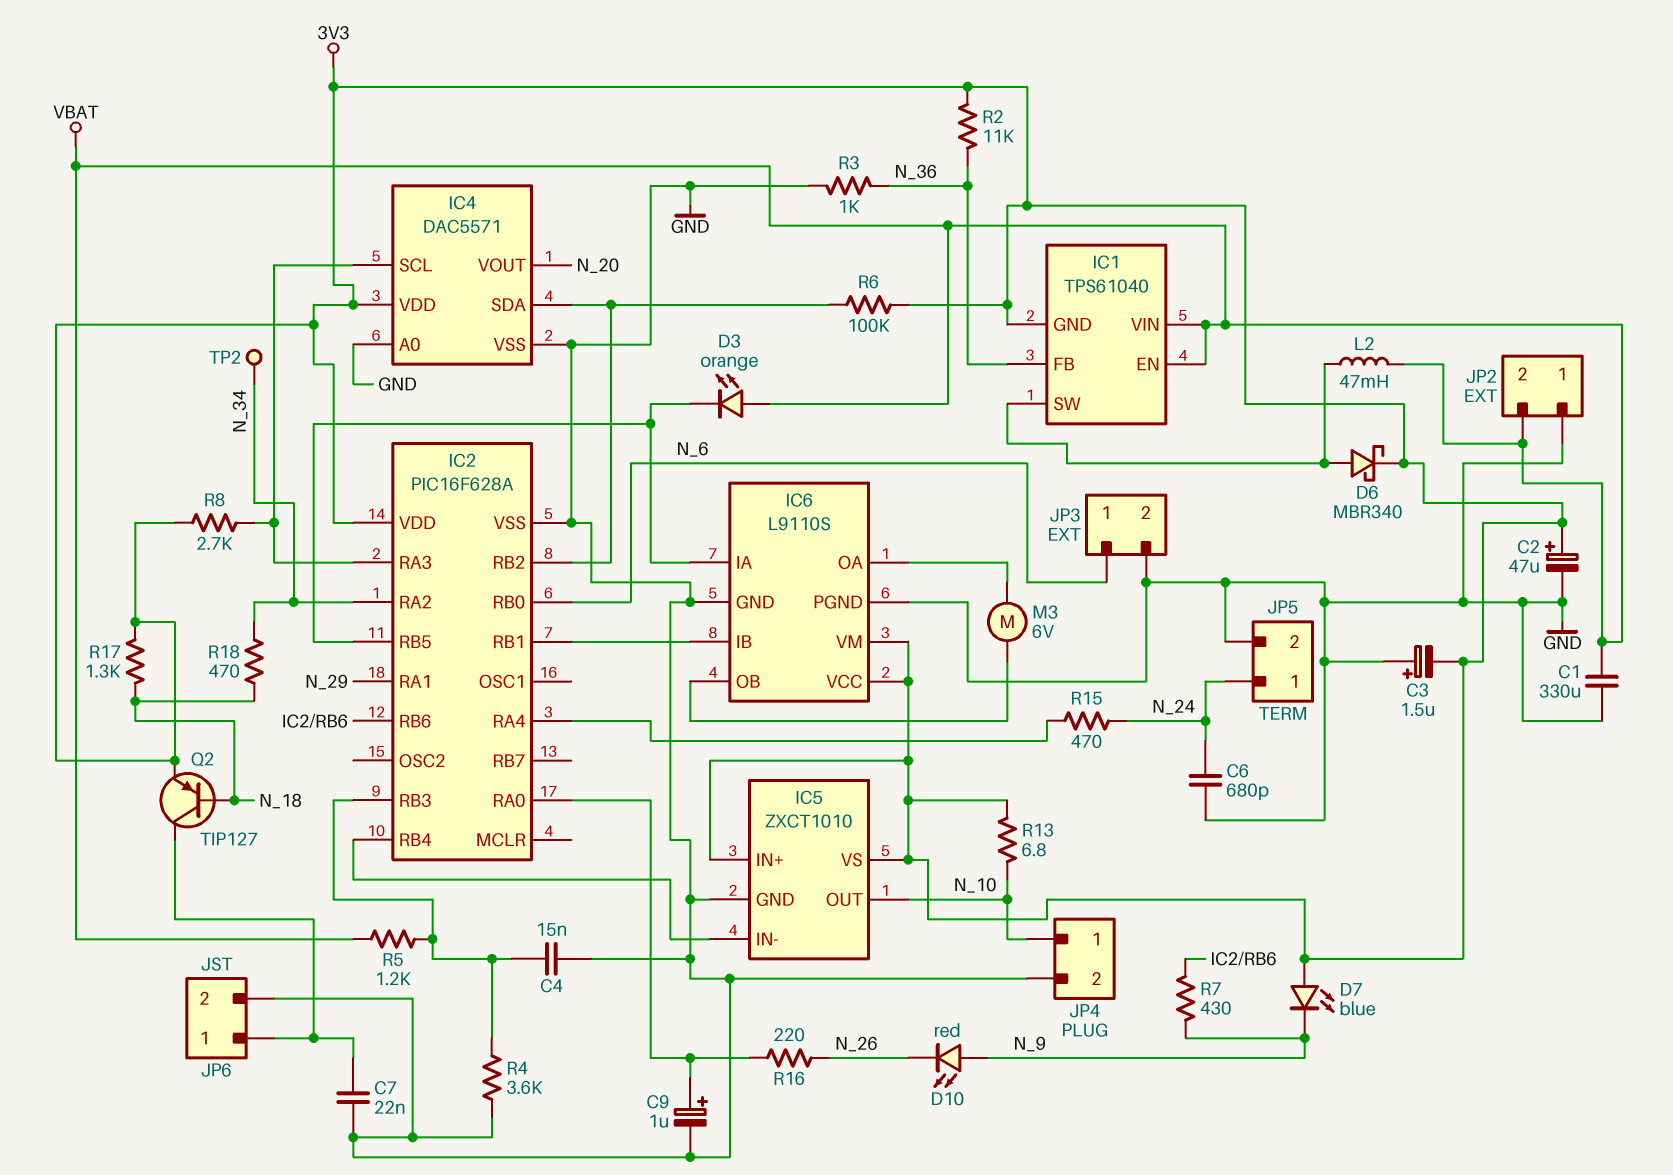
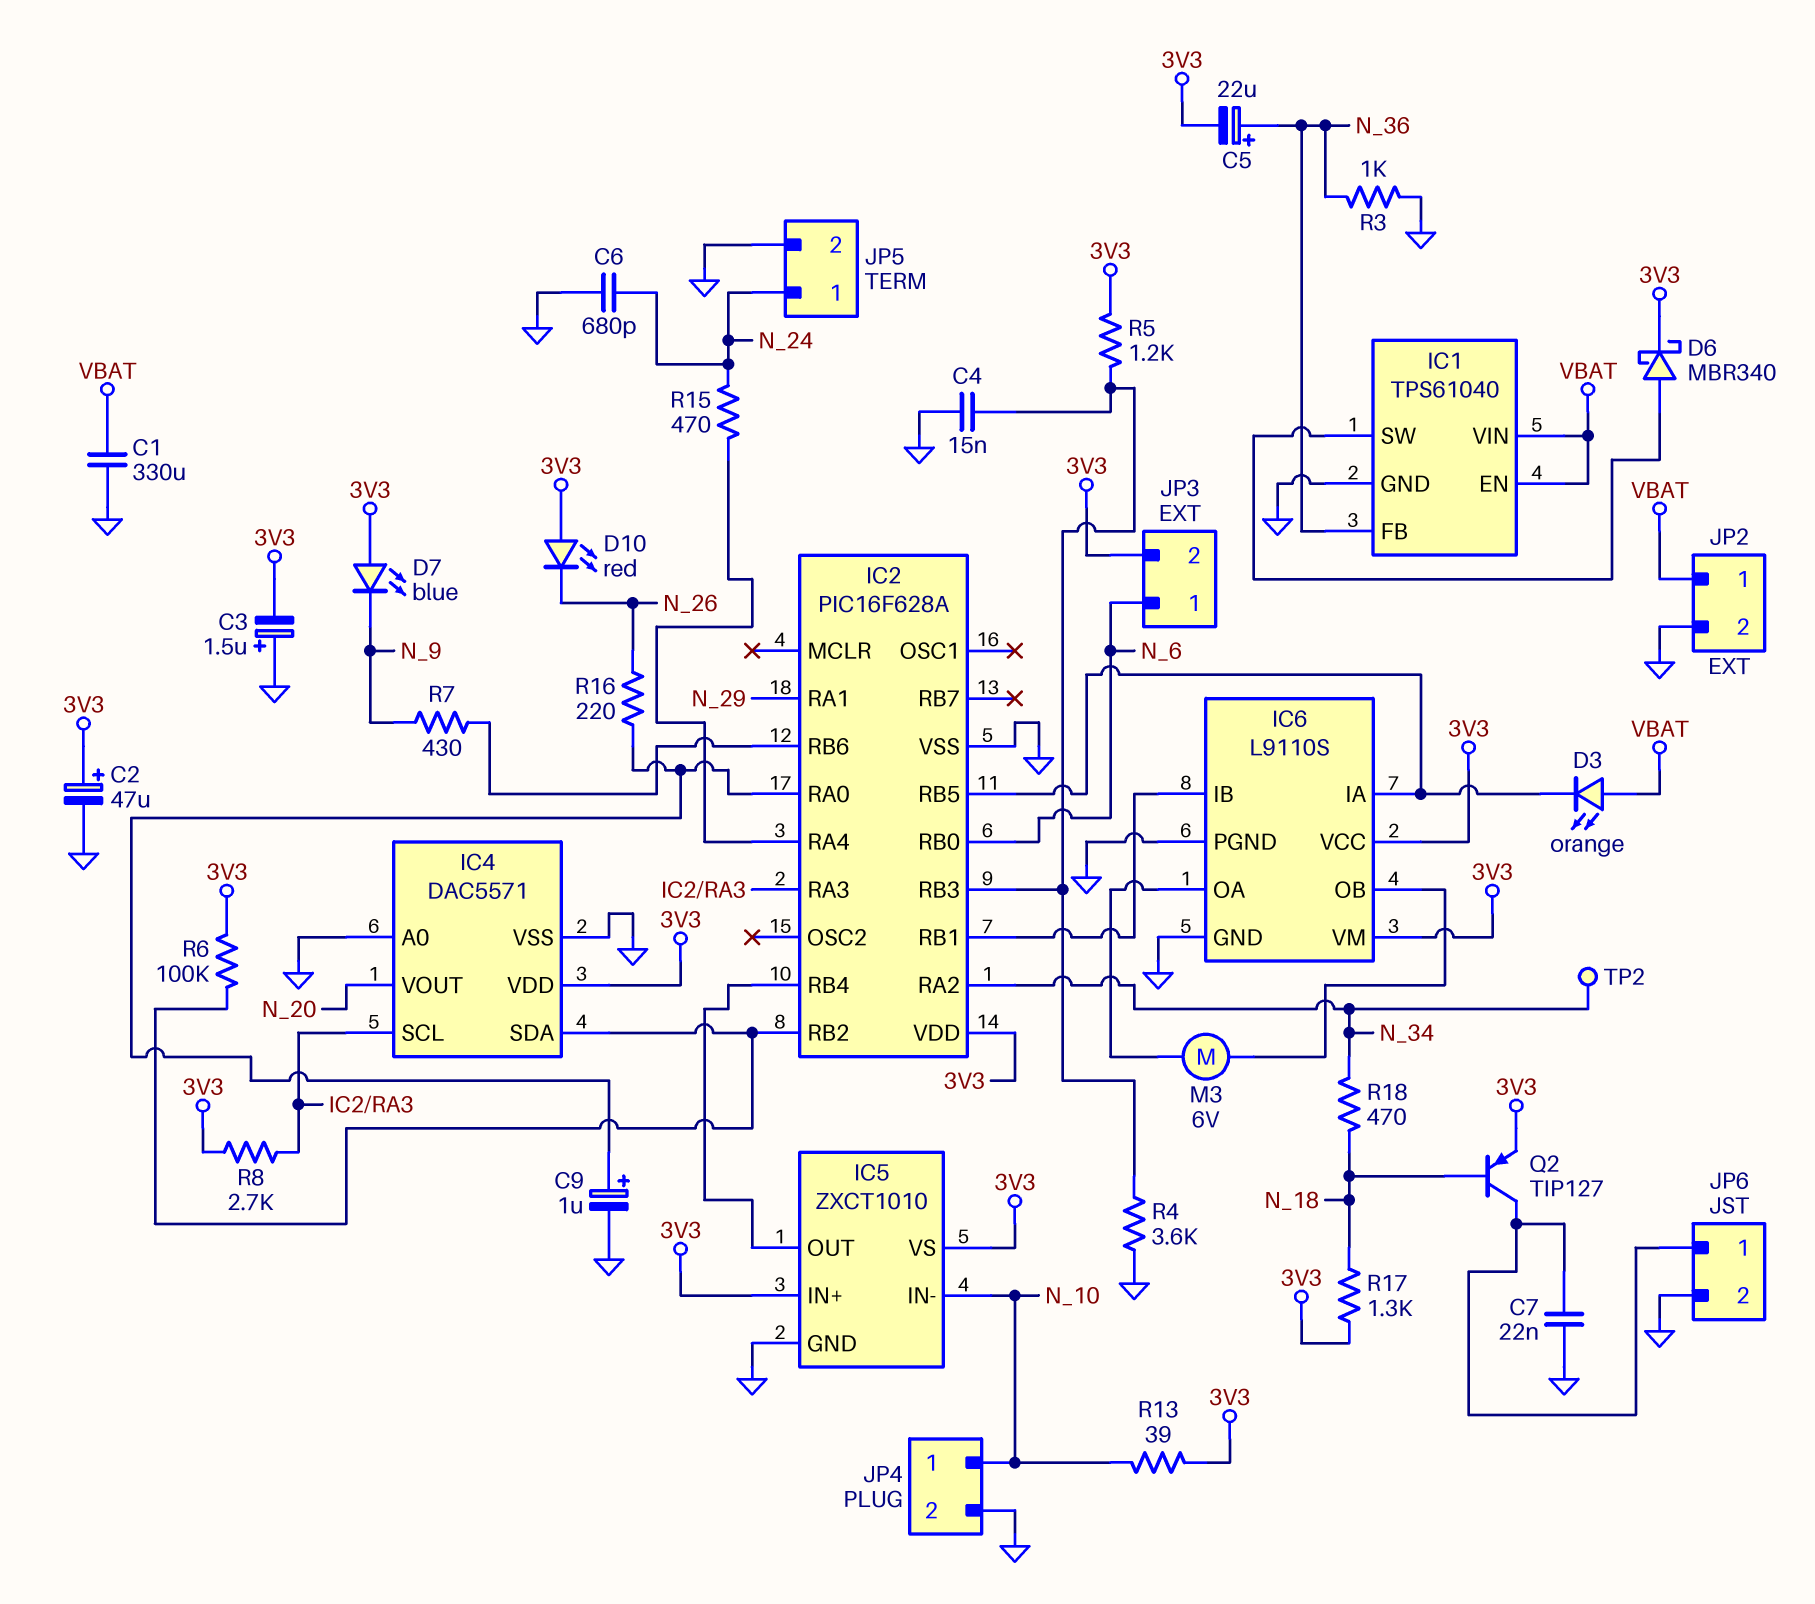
C5: none -> 22uF (plus N_36, minus 3V3)
D10: LED red (A N_9, K N_26) -> LED red (A 3V3, K N_26)
IC1 pin GND: 3V3 -> GND
IC5 pin IN-: IC2/RB4 -> N_10
IC5 pin OUT: N_10 -> IC2/RB4
JP2 pin 1: GND -> VBAT
JP2 pin 2: VBAT -> GND
JP3 pin 2: GND -> 3V3
L2: 47mH (IC1/SW, VBAT) -> none
R2: 11k (3V3, N_36) -> none
R5: 1.2k (IC2/RB3, VBAT) -> 1.2k (3V3, IC2/RB3)
R13: 6.8 (3V3, N_10) -> 39 (3V3, N_10)

